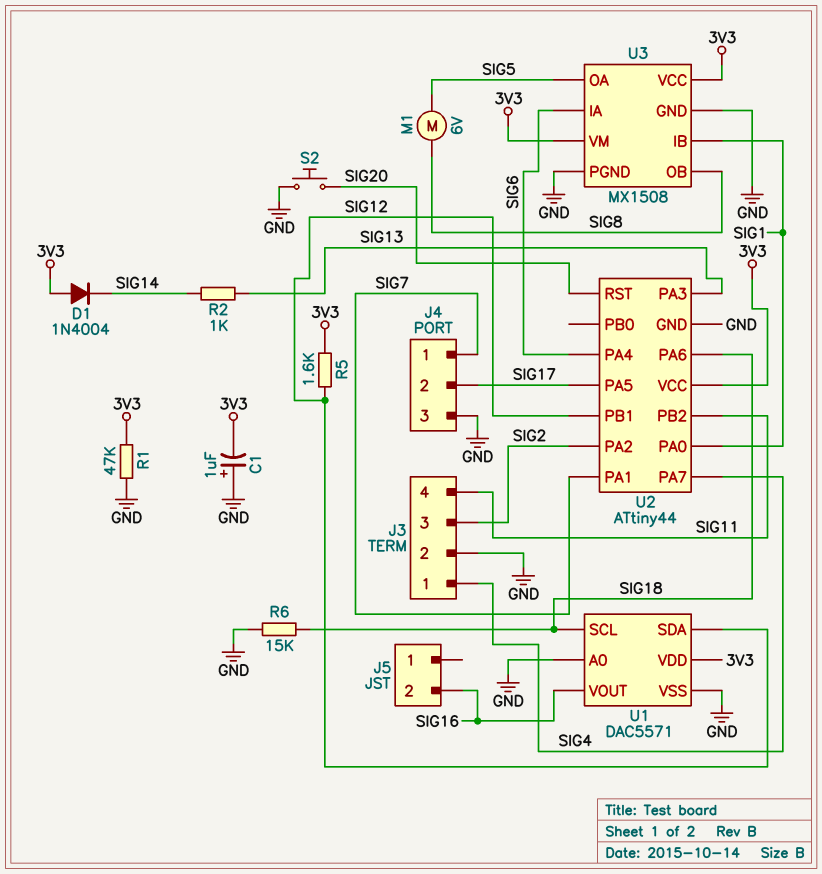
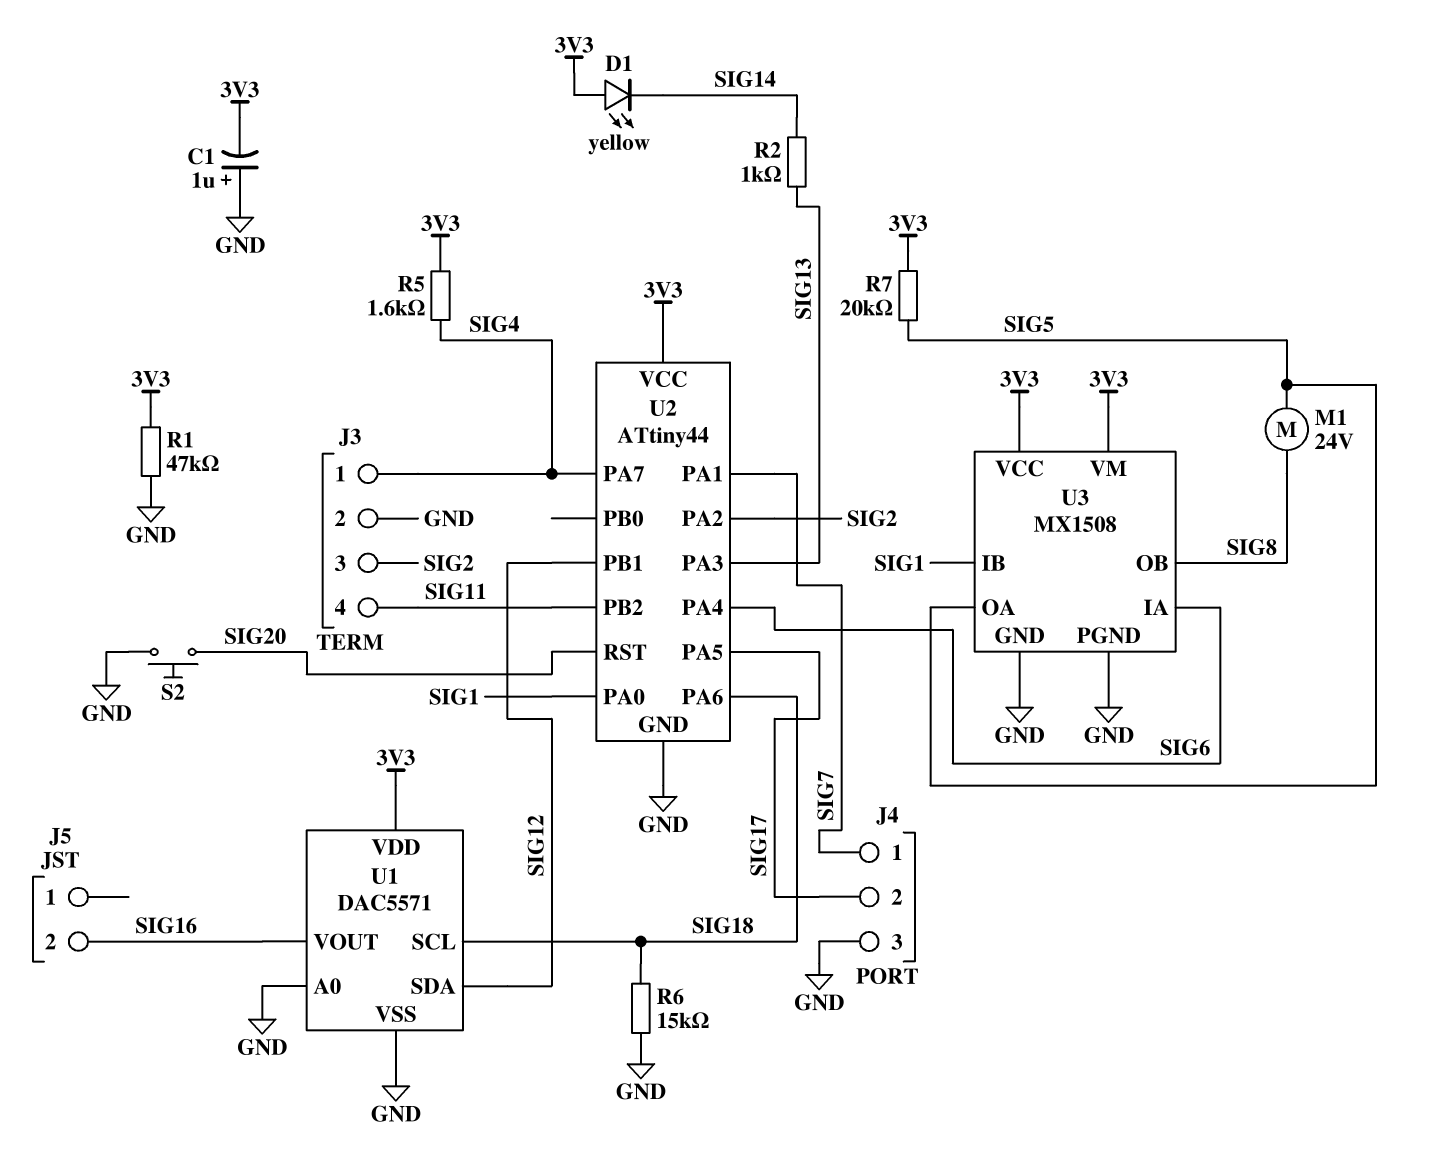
D1: diode 1N4004 (A 3V3, K SIG14) -> LED yellow (A 3V3, K SIG14)
M1: motor 6V (SIG5, SIG8) -> motor 24V (SIG5, SIG8)
R5: 1.6k (3V3, SIG12) -> 1.6k (3V3, SIG4)
R7: none -> 20k (3V3, SIG5)

